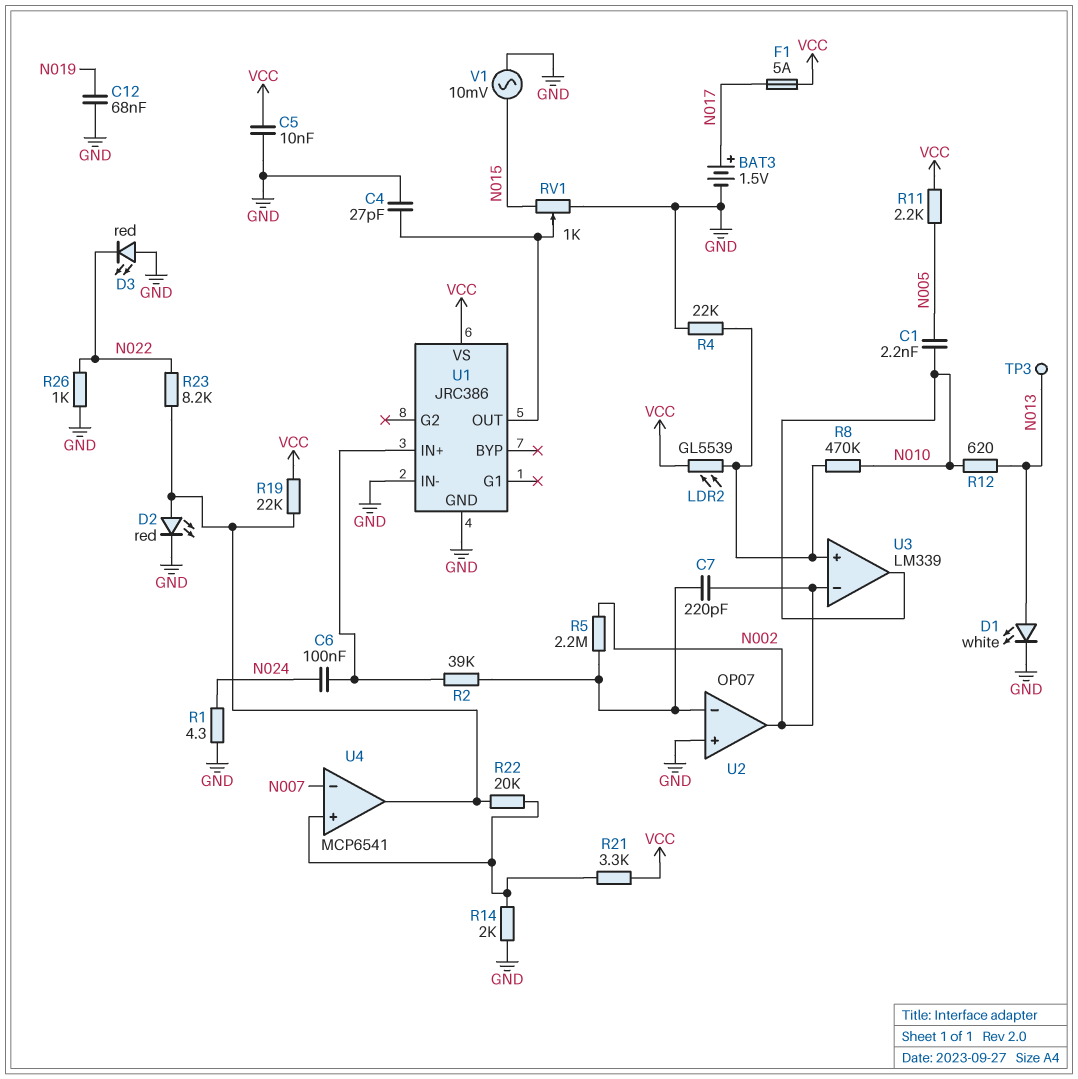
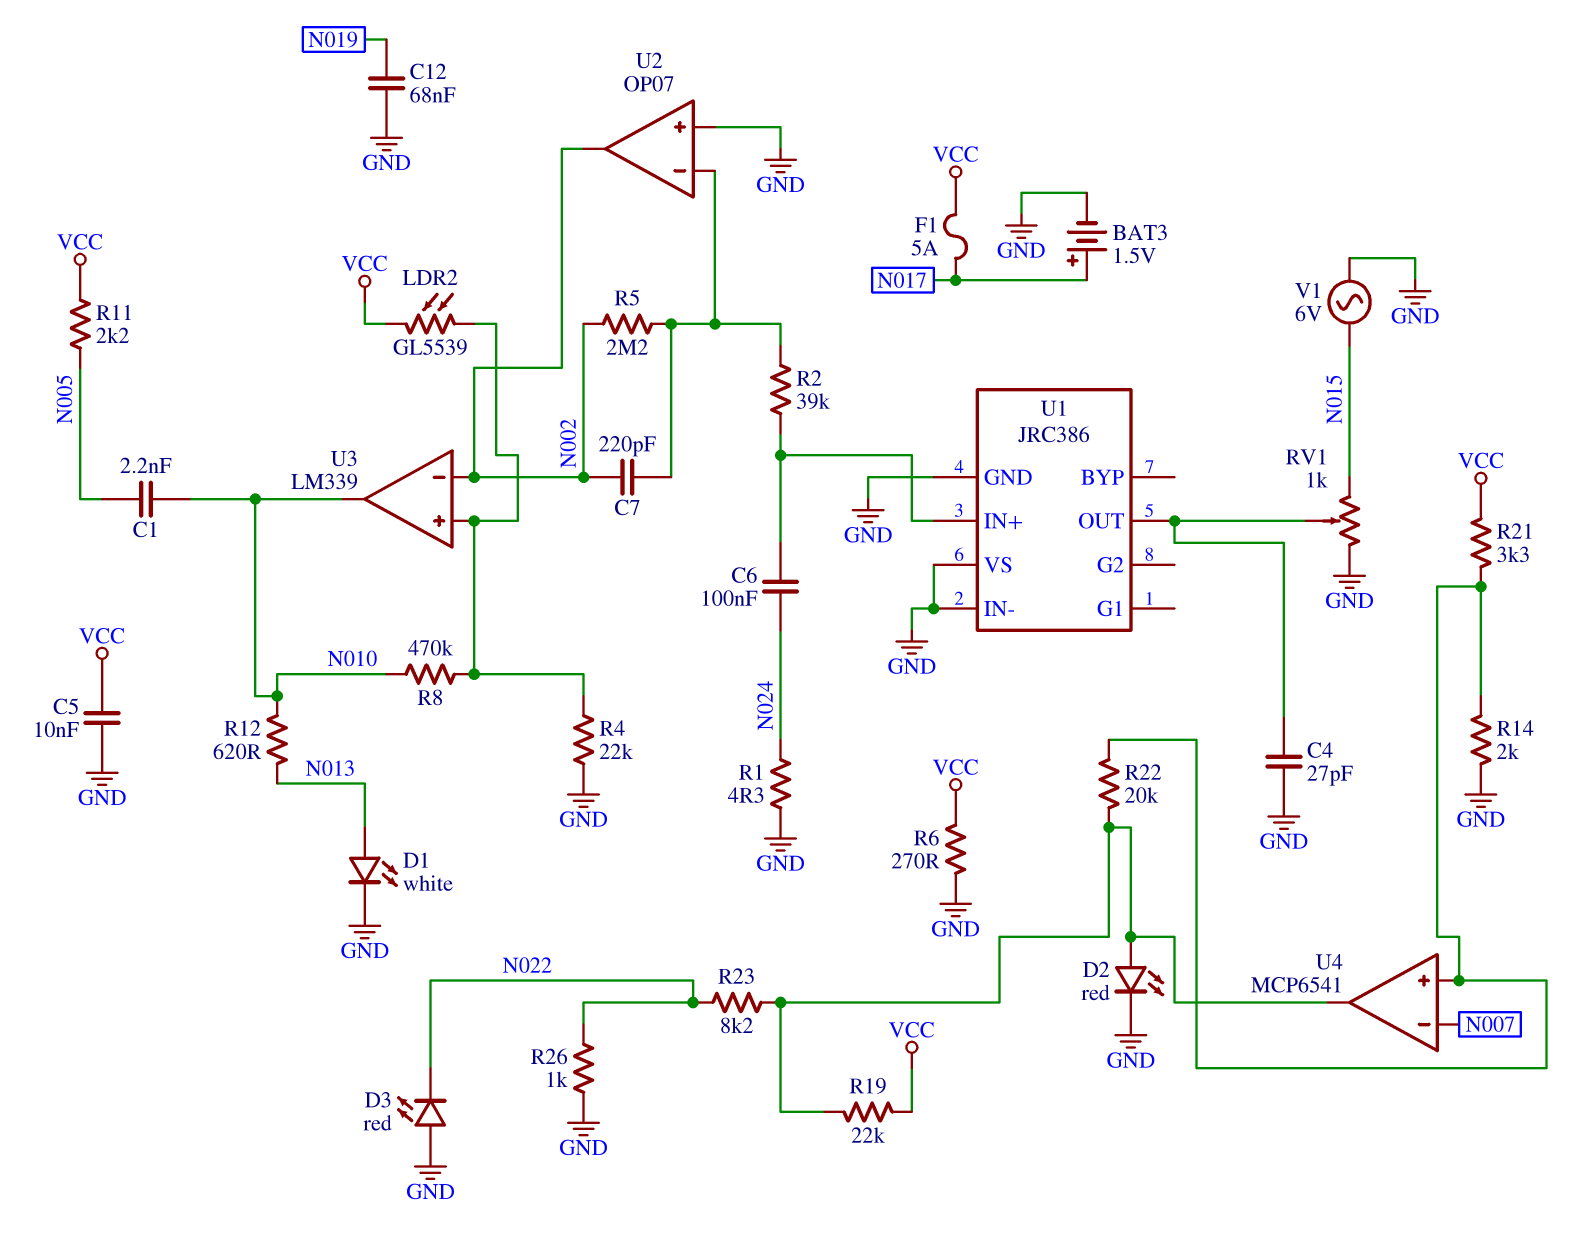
R6: none -> 270 (GND, VCC)
TP3: test point (N013) -> none
U1 pin VS: VCC -> GND
V1: AC 10mV (GND, N015) -> AC 6V (GND, N015)

